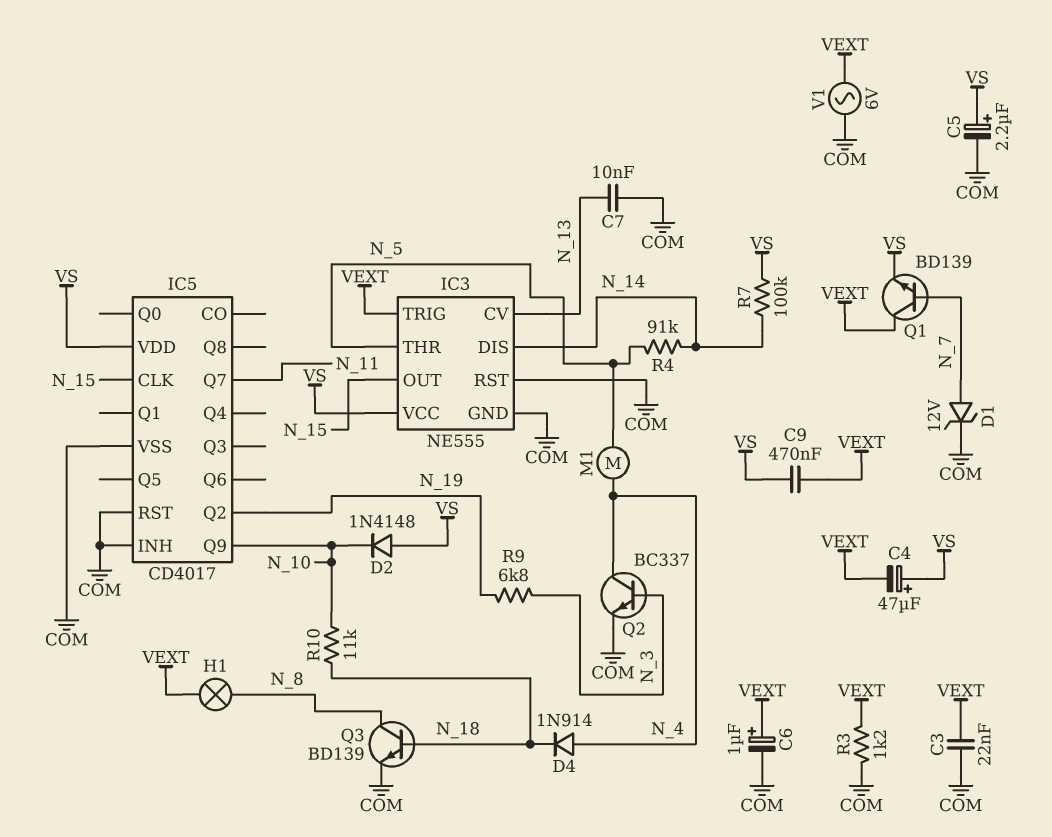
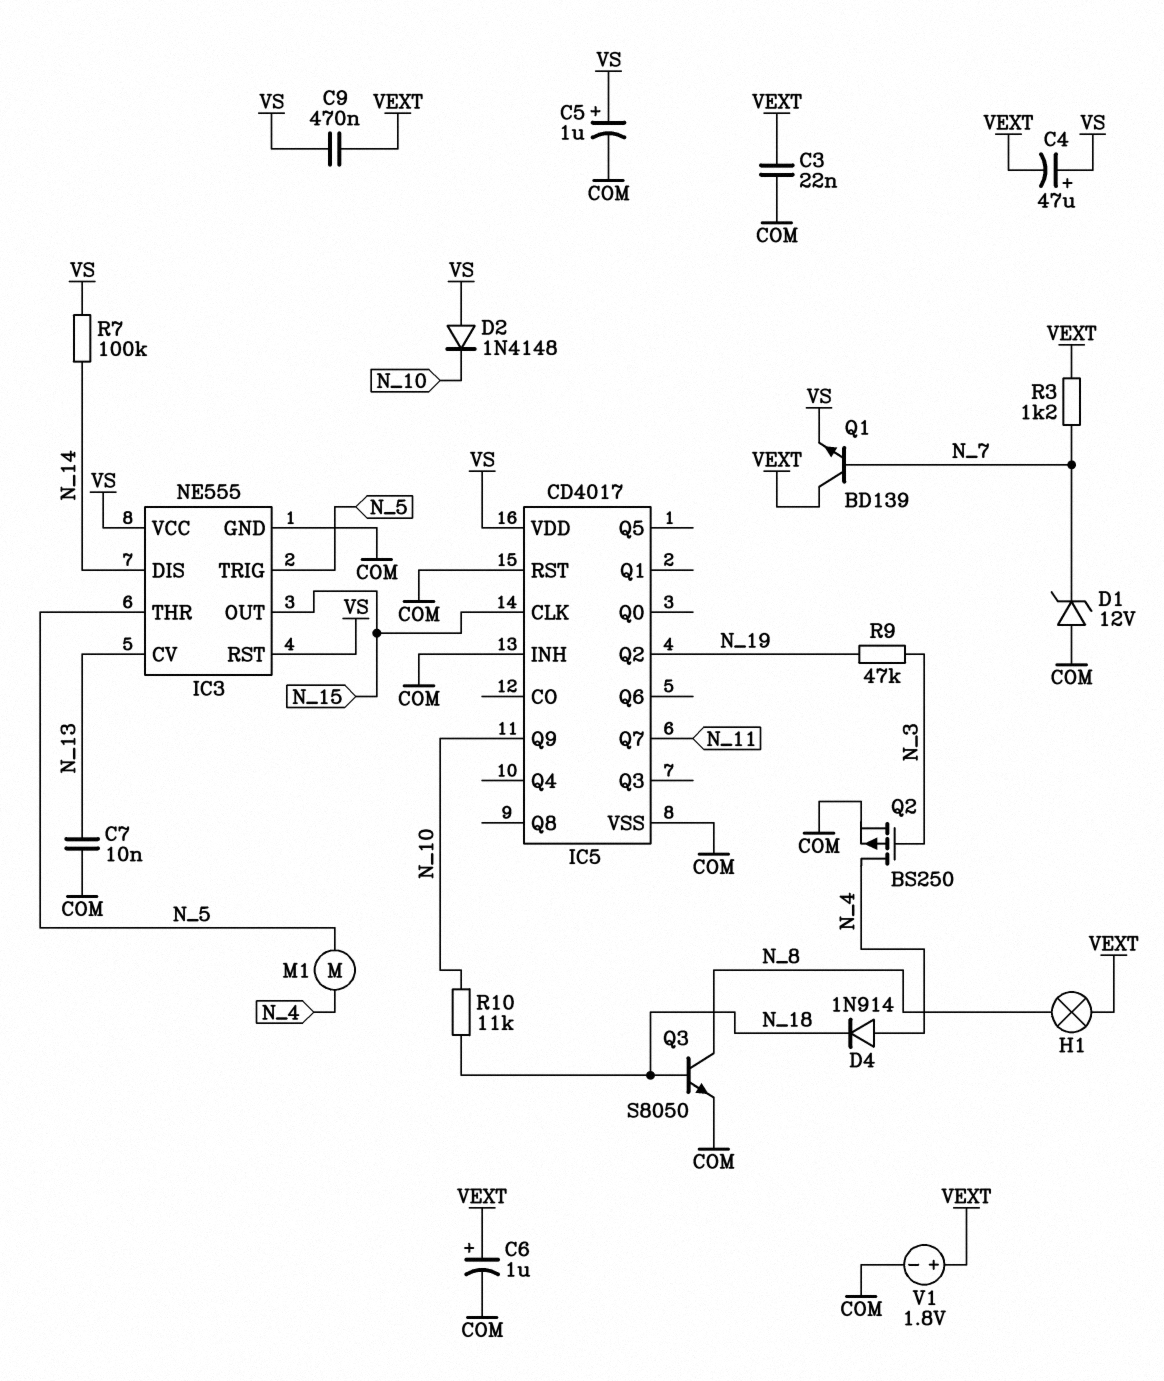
C5: 2.2uF (plus VS, minus COM) -> 1uF (plus VS, minus COM)
D1: zener 12V (A N_7, K COM) -> zener 12V (A COM, K N_7)
IC3 pin RST: COM -> VS
IC3 pin TRIG: VEXT -> N_5
Q2: NPN BC337 (B N_3, C N_4, E COM) -> PMOS BS250 (G N_3, D N_4, S COM)
Q3: NPN BD139 (B N_18, C N_8, E COM) -> NPN S8050 (B N_18, C N_8, E COM)
R3: 1.2k (COM, VEXT) -> 1.2k (N_7, VEXT)
R4: 91k (N_5, N_14) -> none
R9: 6.8k (N_3, N_19) -> 47k (N_3, N_19)
V1: AC 6V (COM, VEXT) -> 1.8V (plus VEXT, minus COM)

